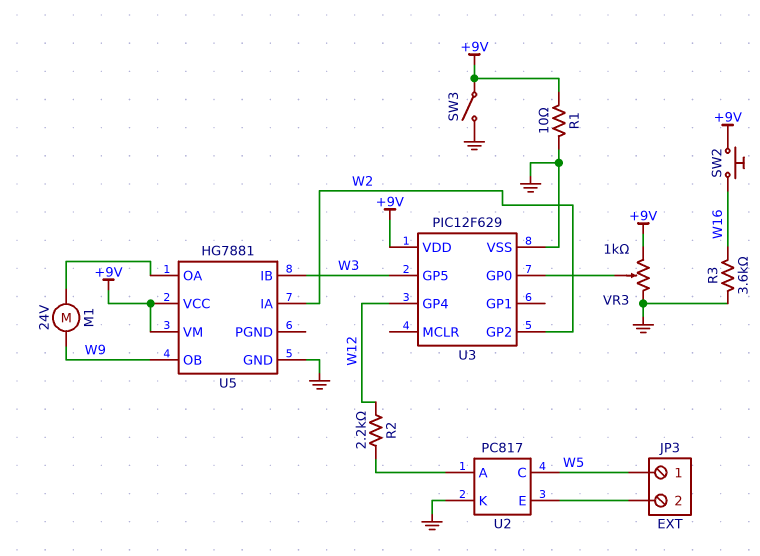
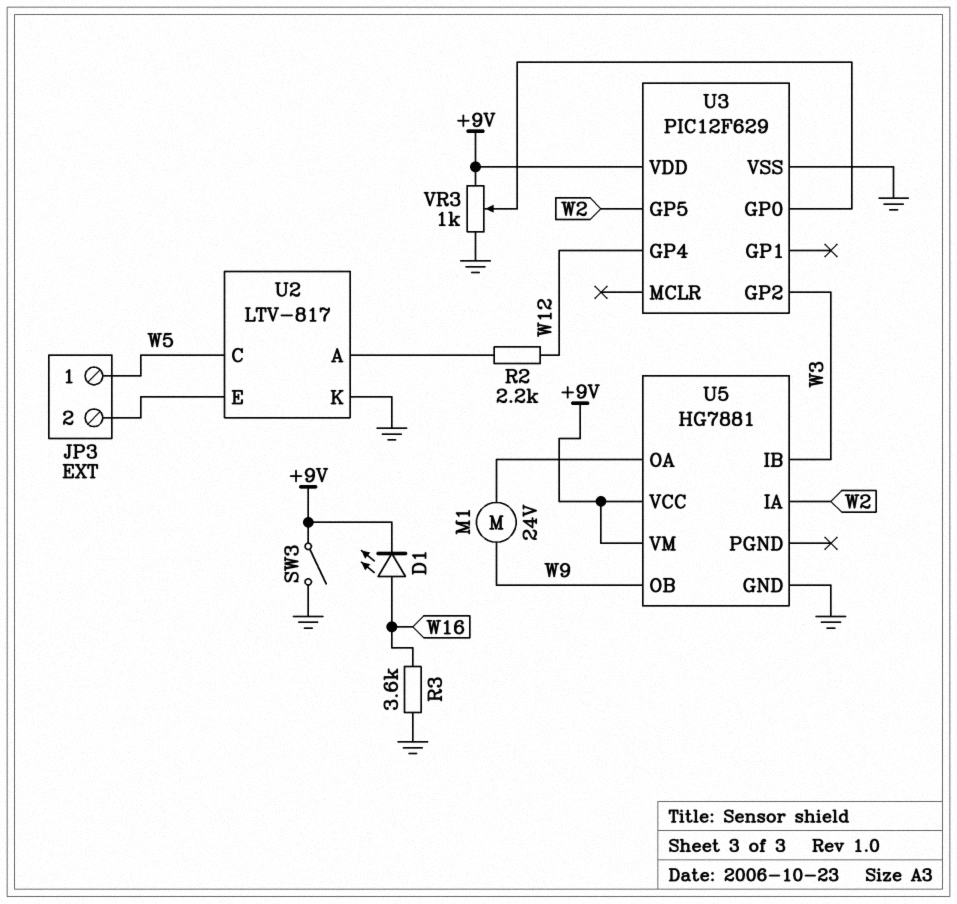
D1: none -> LED (A W16, K +9V)
R1: 10 (+9V, GND) -> none
SW2: button (+9V, W16) -> none
U2: PC817 -> LTV-817
U3 pin GP2: W2 -> W3
U3 pin GP5: W3 -> W2

